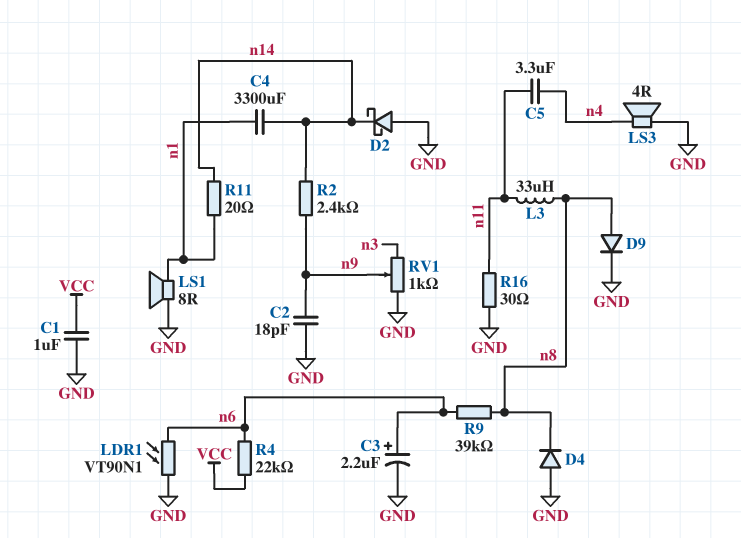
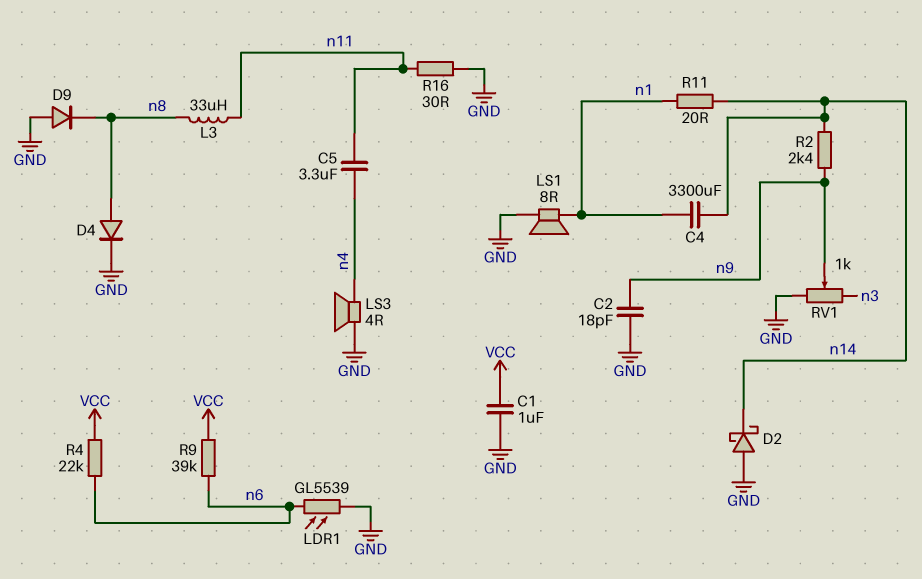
C3: 2.2uF (plus n6, minus GND) -> none
D4: diode (A GND, K n8) -> diode (A n8, K GND)
D9: diode (A n8, K GND) -> diode (A GND, K n8)
LDR1: VT90N1 (GND, n6) -> GL5539 (GND, n6)
R9: 39k (n6, n8) -> 39k (VCC, n6)

